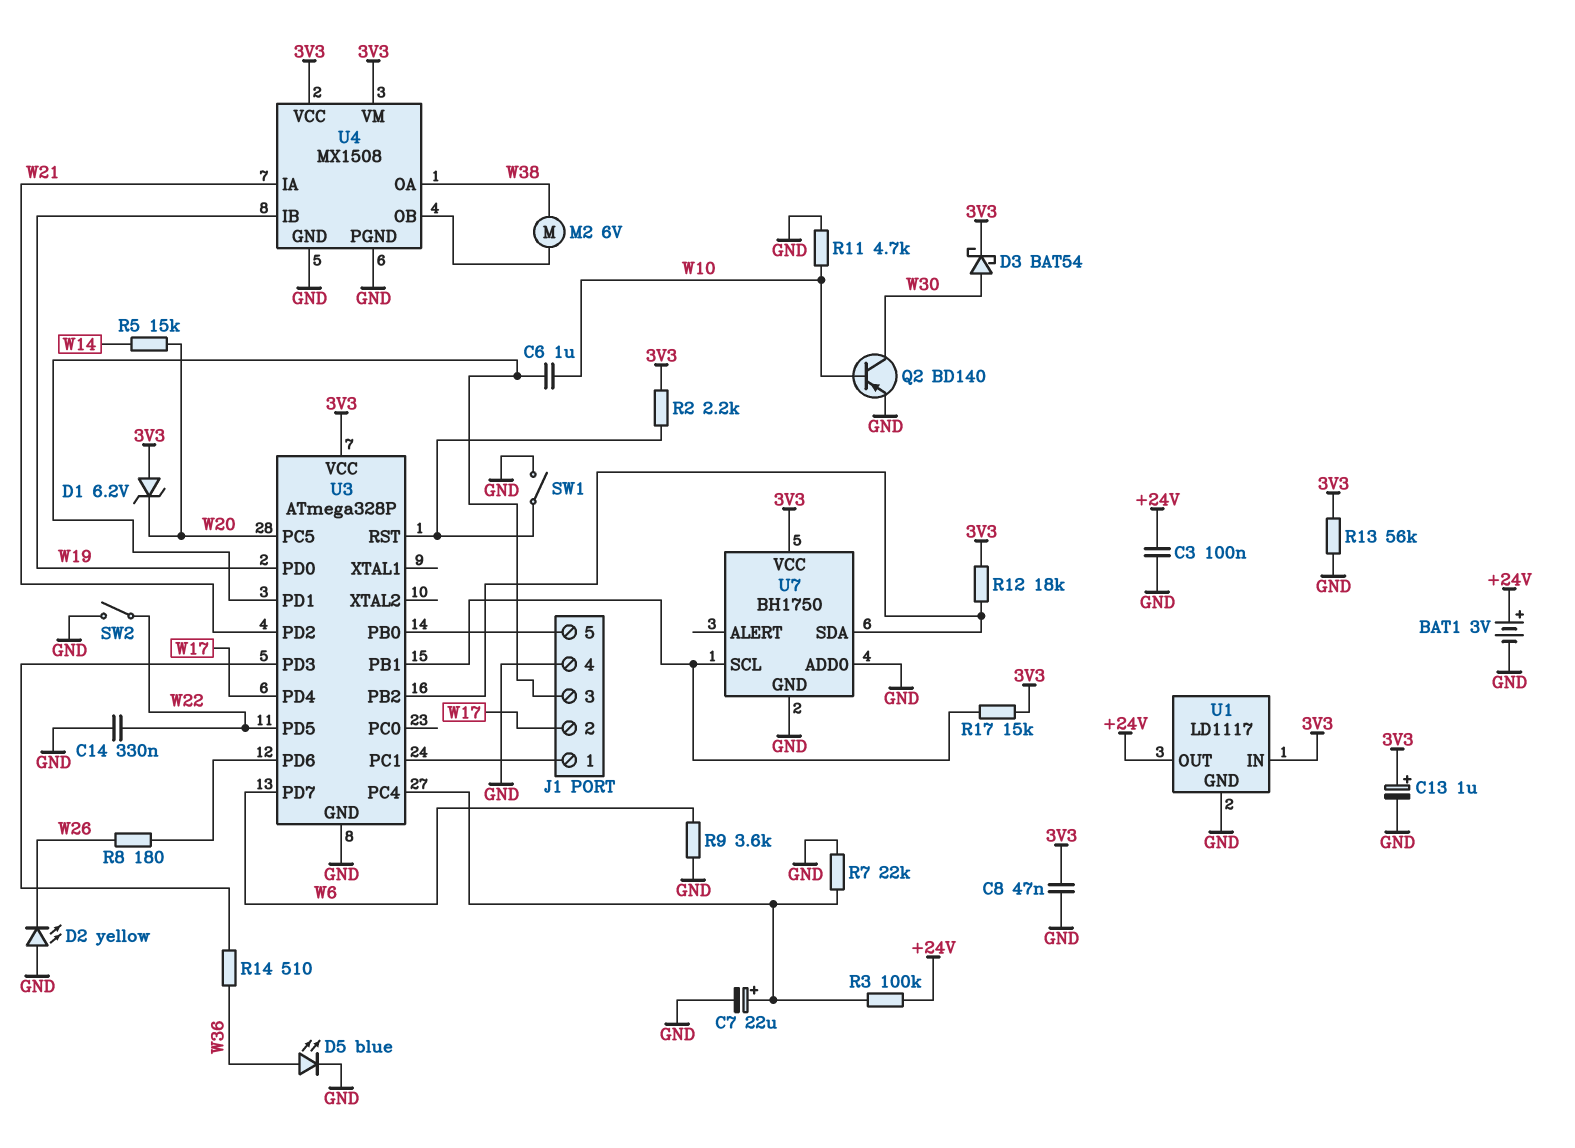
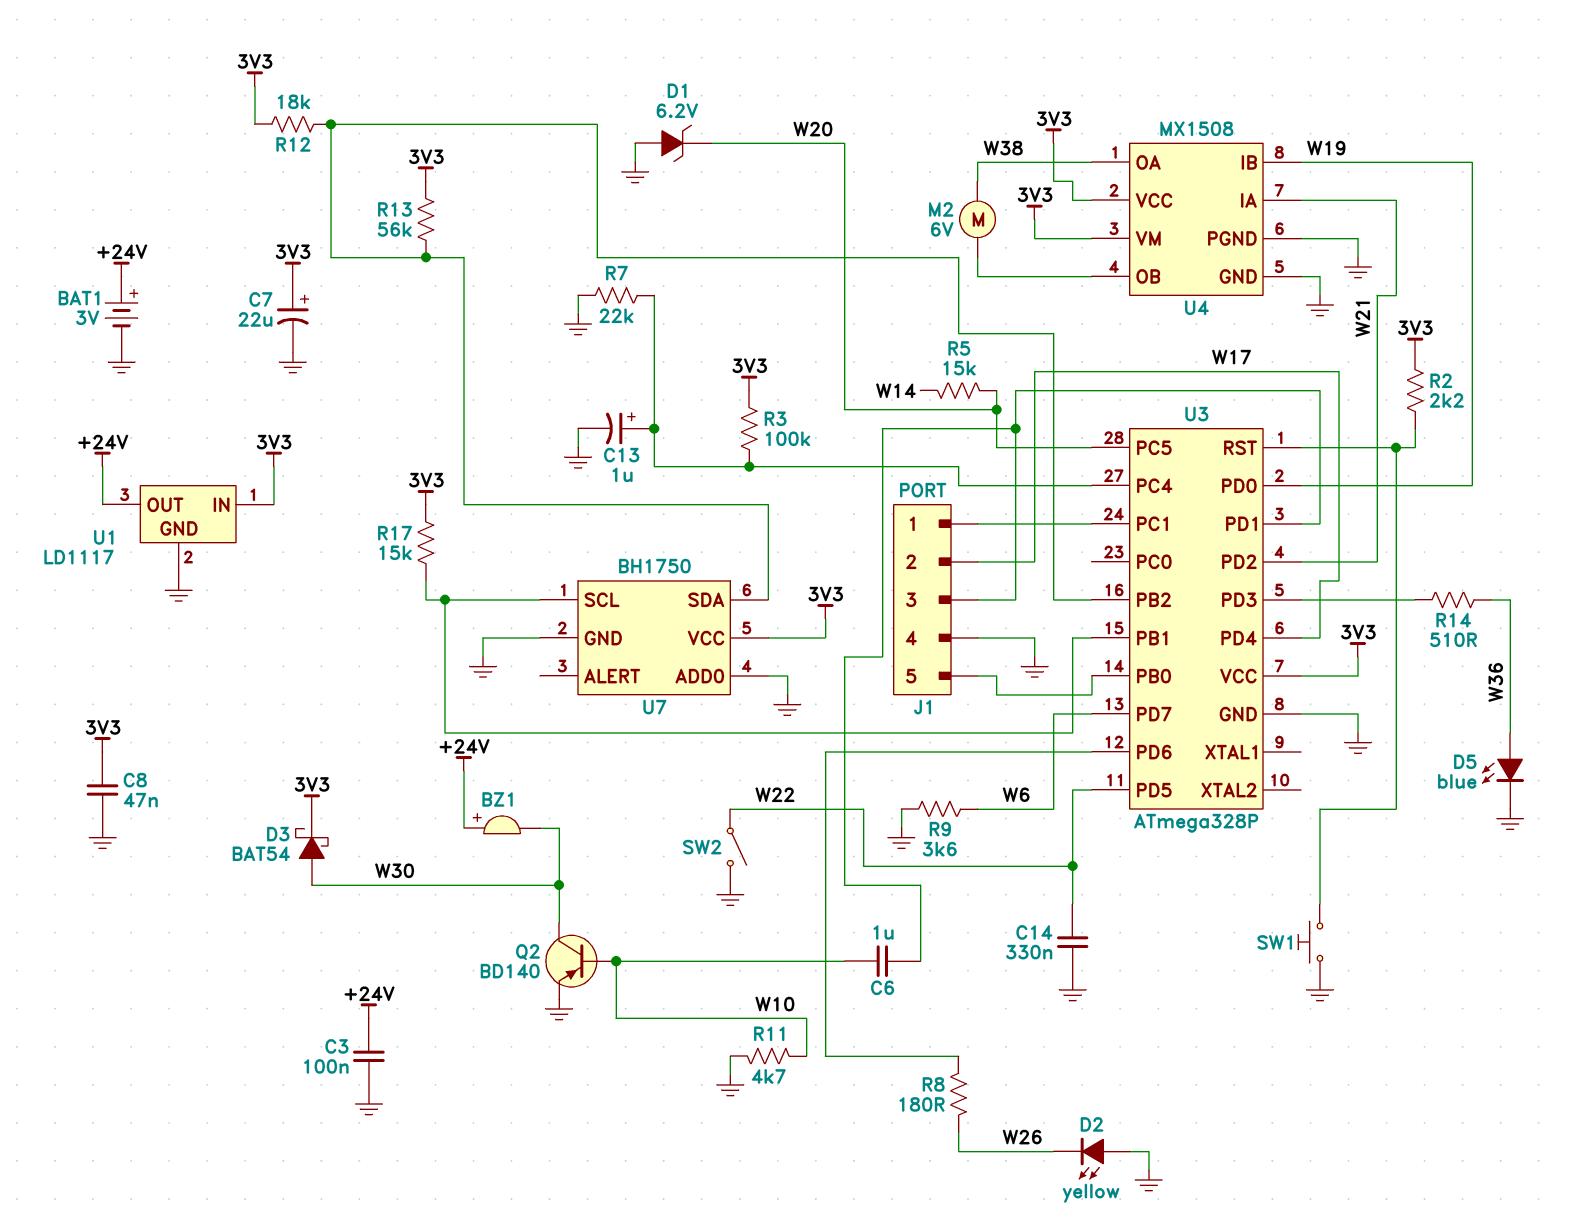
BZ1: none -> buzzer (plus +24V, minus W30)
C7: 22uF (plus U3/PC4, minus GND) -> 22uF (plus 3V3, minus GND)
C13: 1uF (plus 3V3, minus GND) -> 1uF (plus U3/PC4, minus GND)
D1: zener 6.2V (A 3V3, K W20) -> zener 6.2V (A GND, K W20)
R3: 100k (+24V, U3/PC4) -> 100k (3V3, U3/PC4)
R13: 56k (3V3, GND) -> 56k (3V3, U3/PB2)
SW1: switch (GND, U3/RST) -> button (GND, U3/RST)

